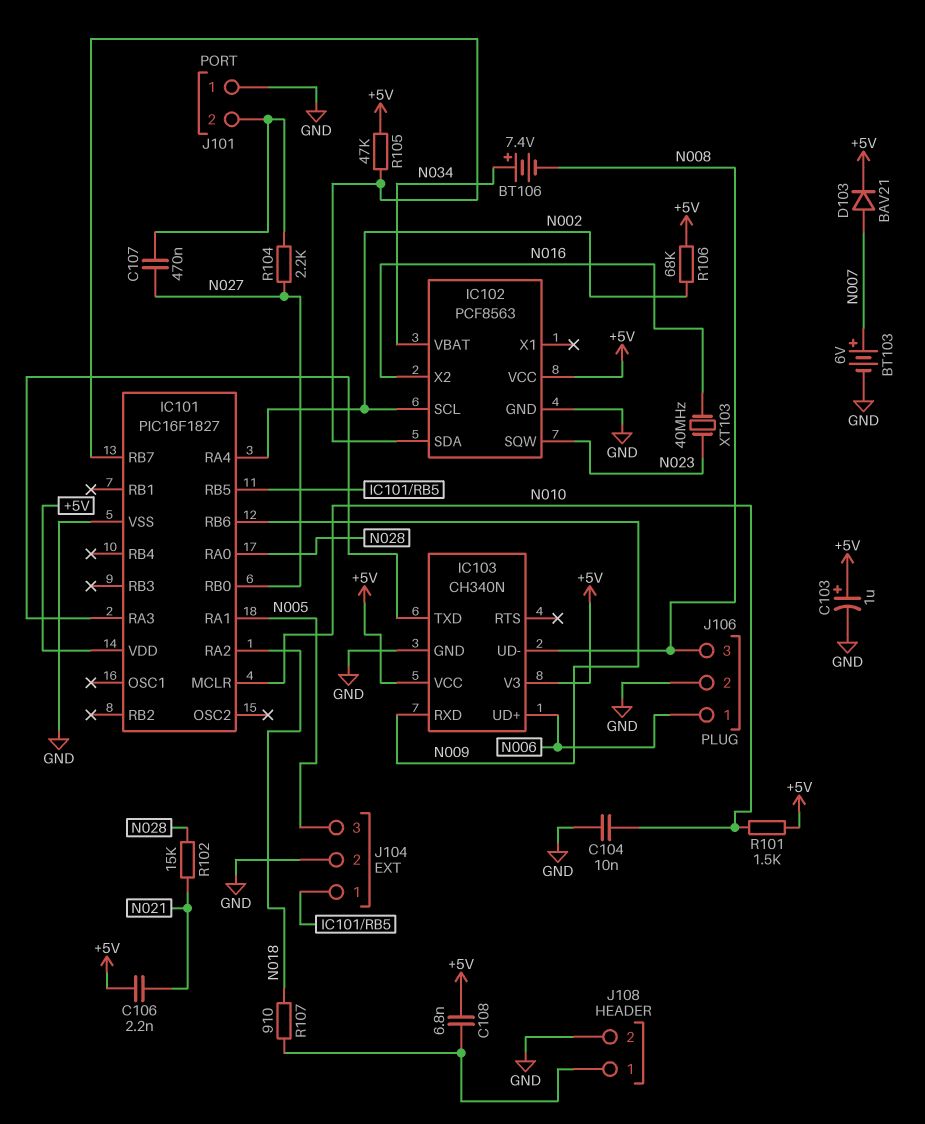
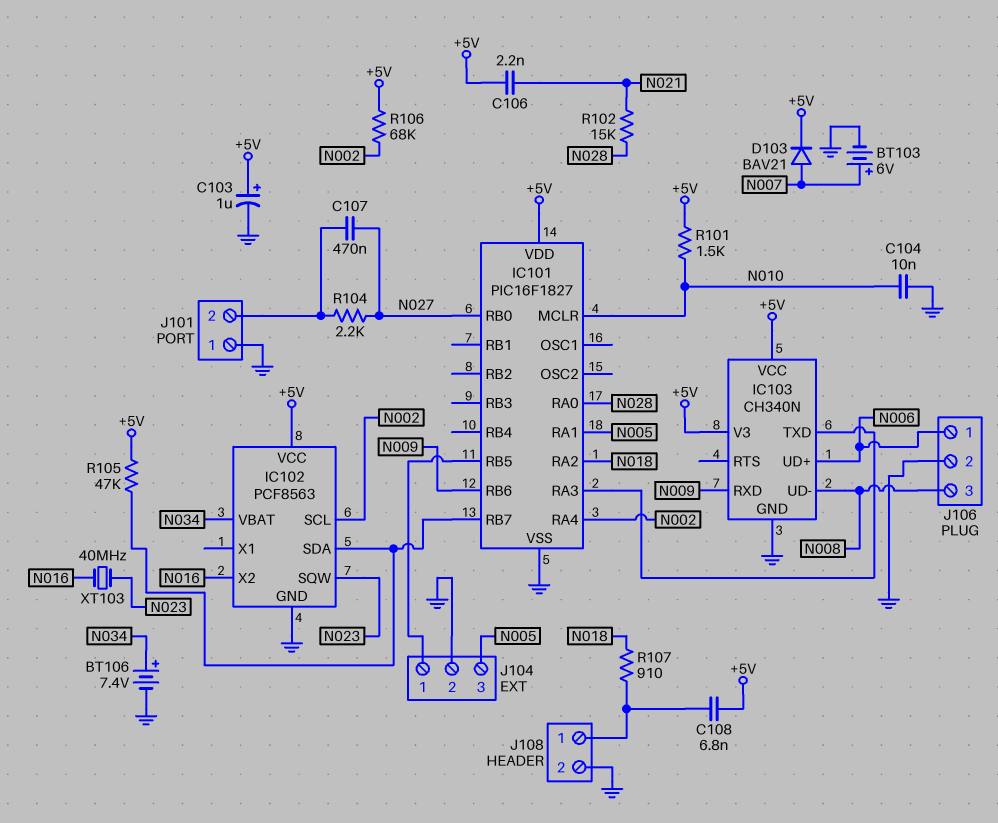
BT106: 7.4V (plus N034, minus N008) -> 7.4V (plus N034, minus GND)

